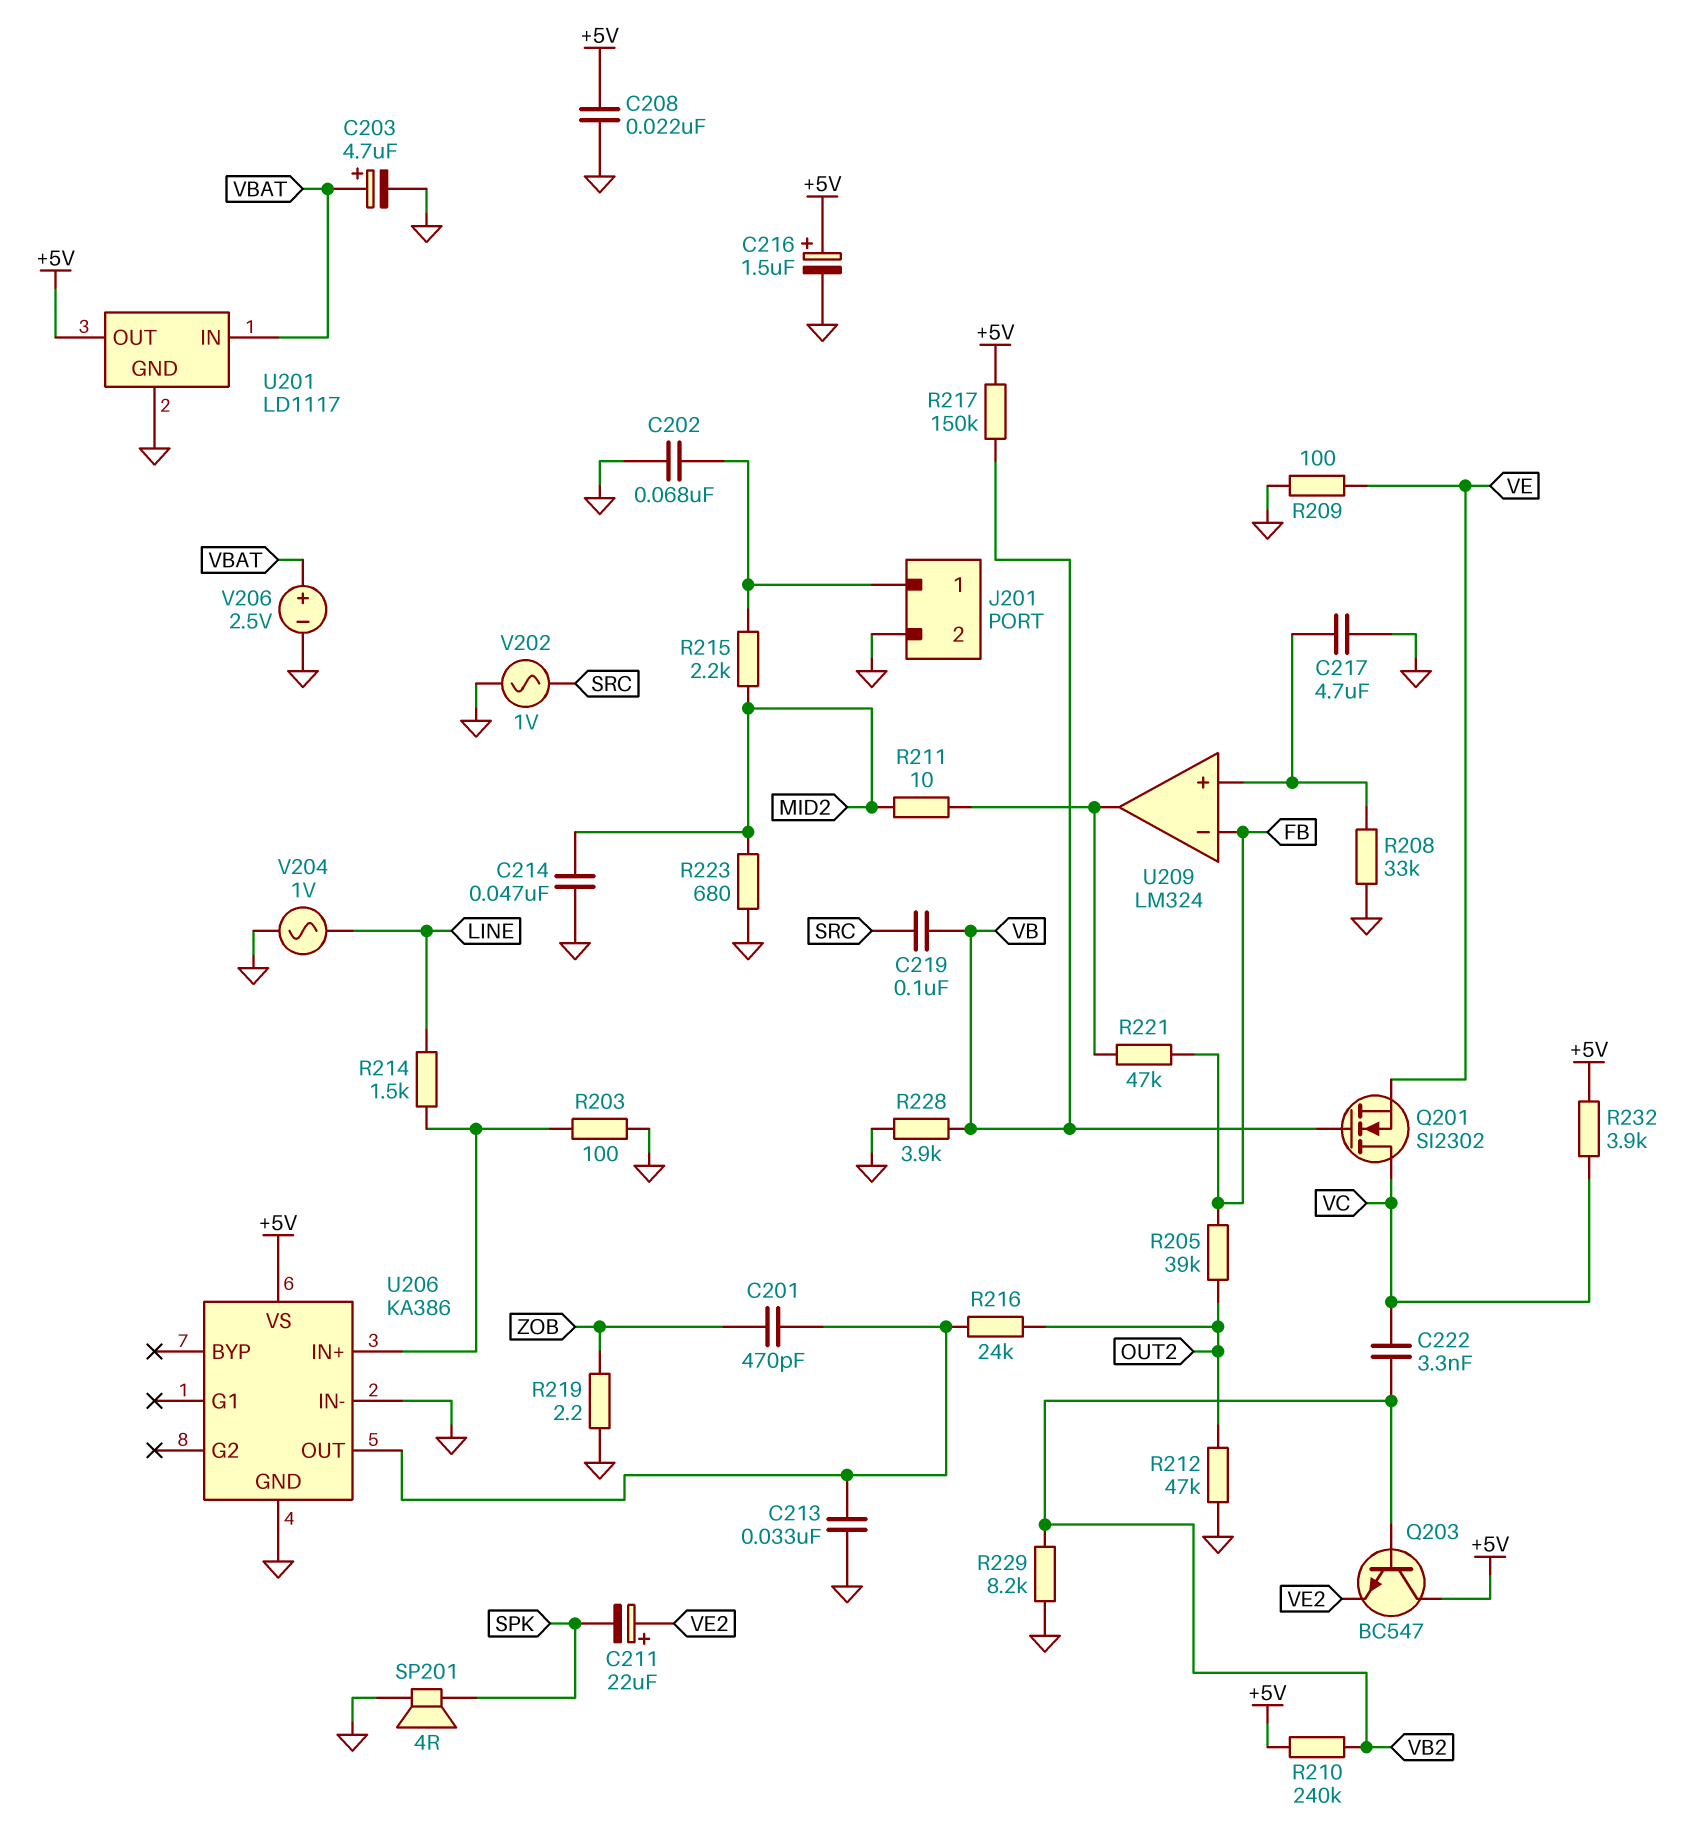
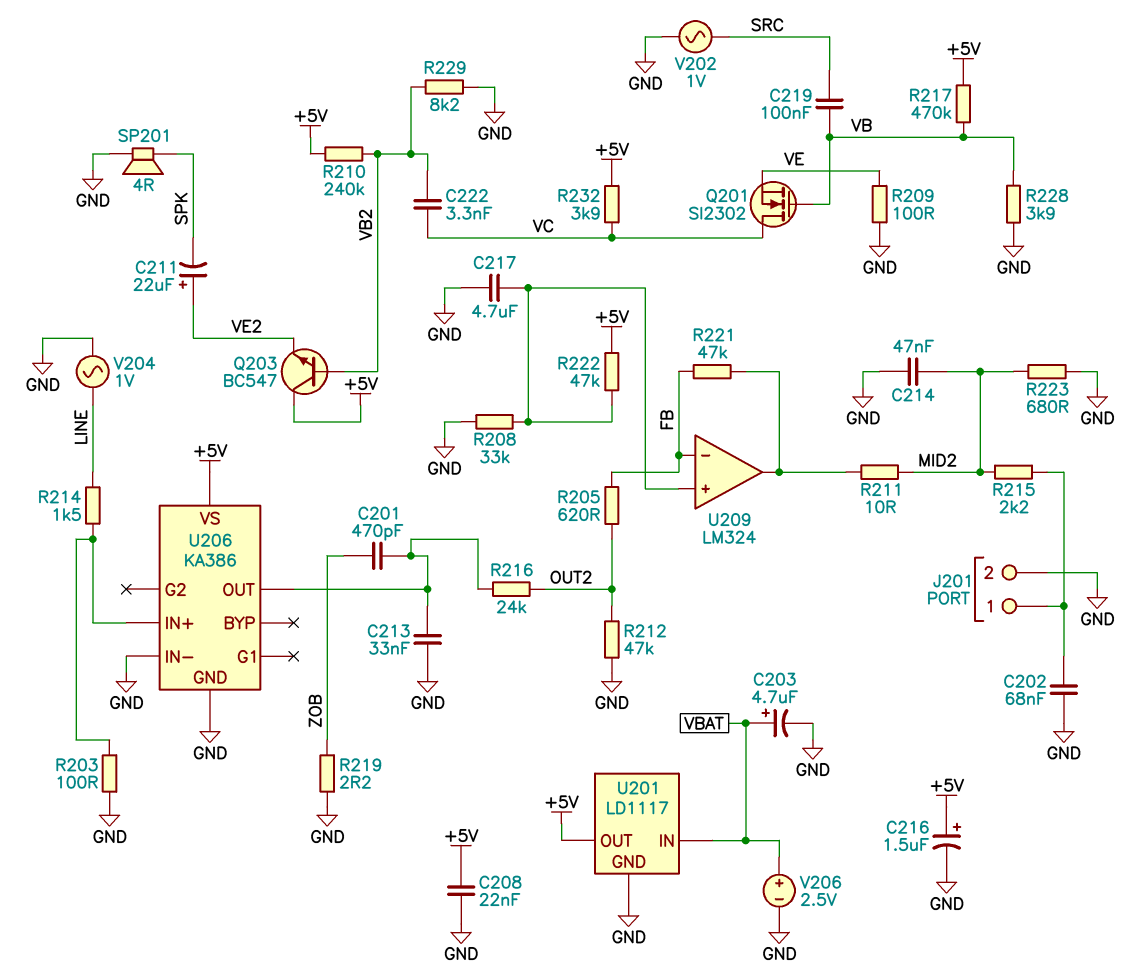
R205: 39k (FB, OUT2) -> 620 (FB, OUT2)
R217: 150k (+5V, VB) -> 470k (+5V, VB)
R222: none -> 47k (+5V, U209/in+)

